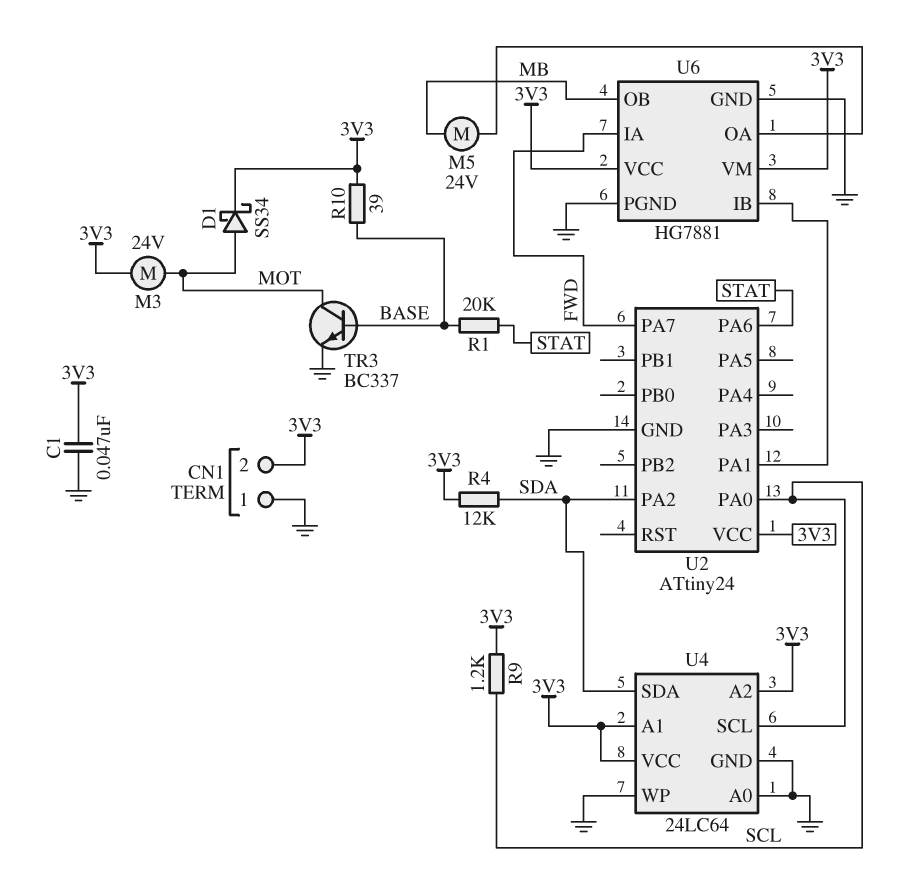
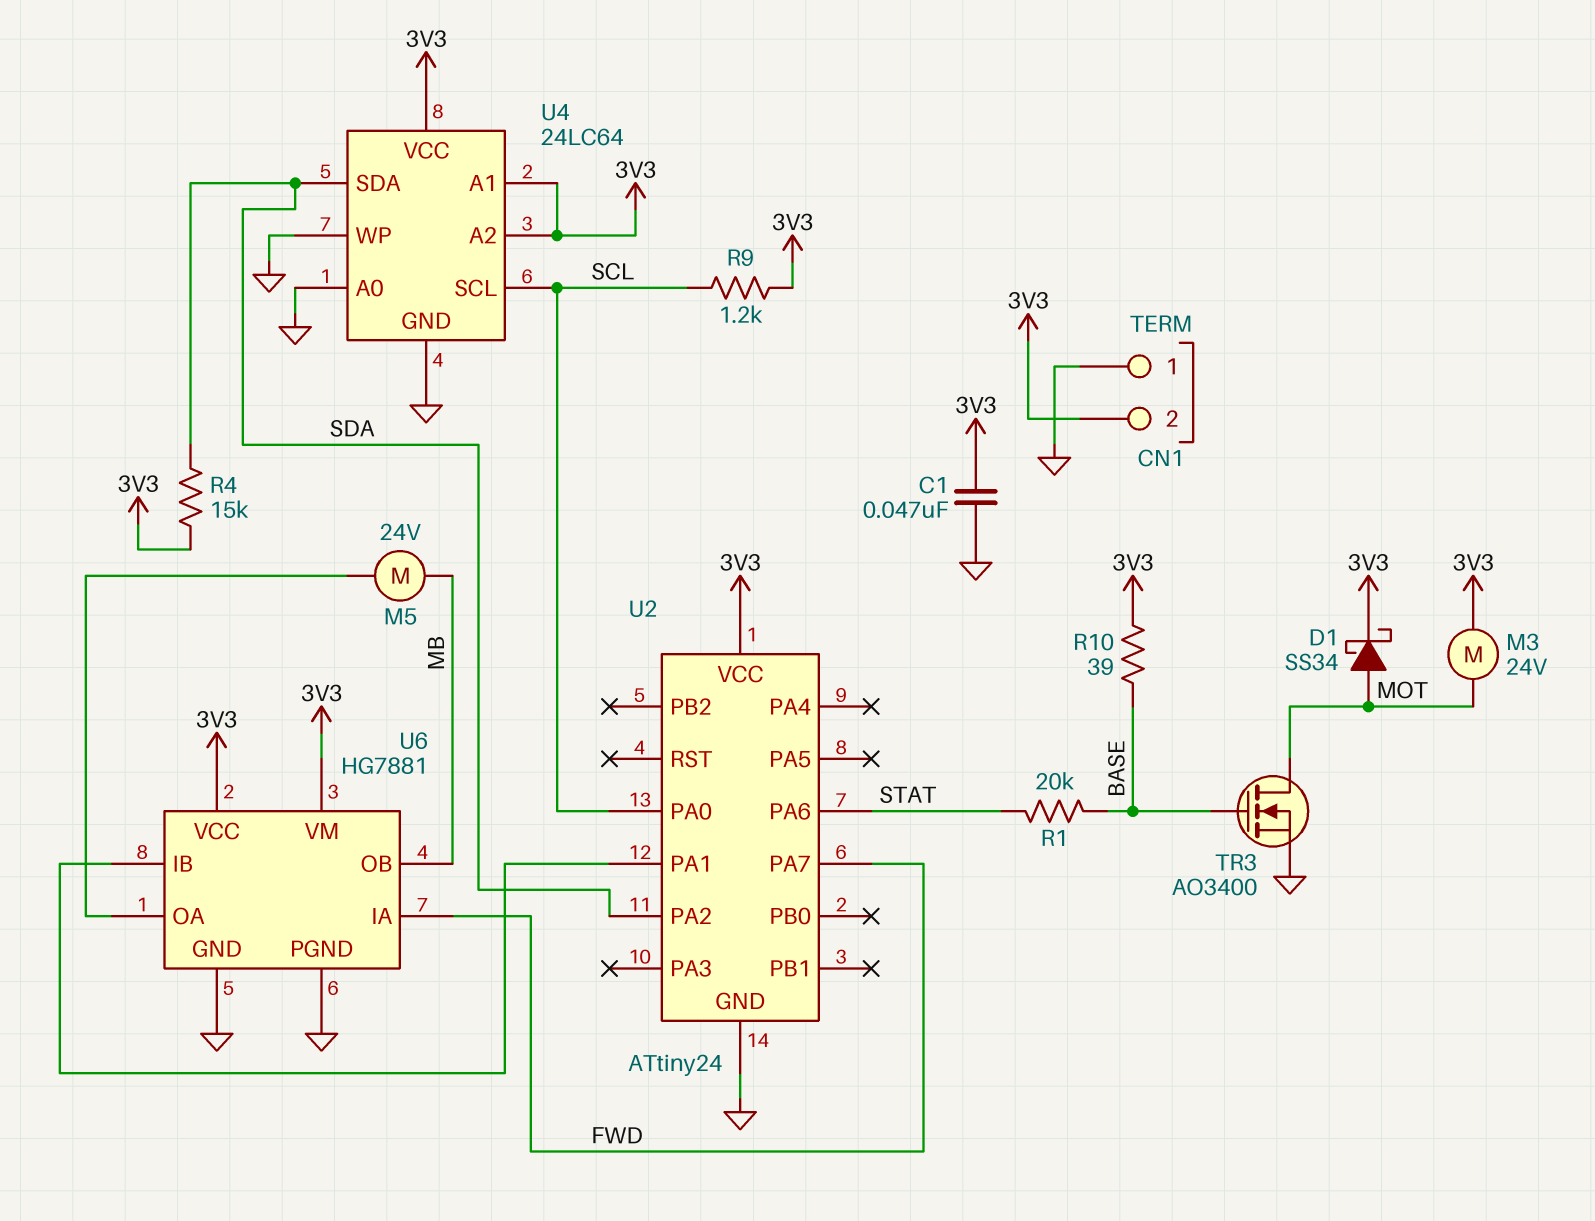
R4: 12k (3V3, SDA) -> 15k (3V3, SDA)
TR3: NPN BC337 (B BASE, C MOT, E GND) -> NMOS AO3400 (G BASE, D MOT, S GND)

